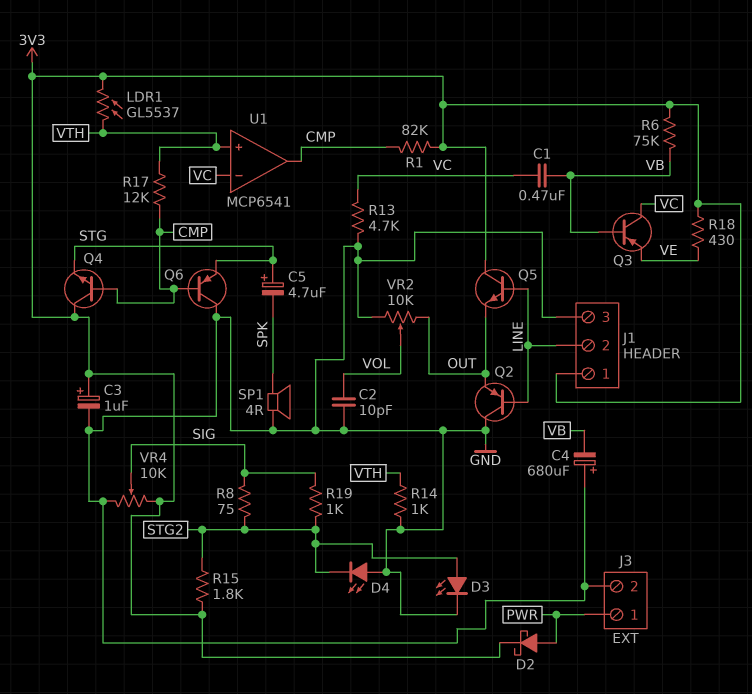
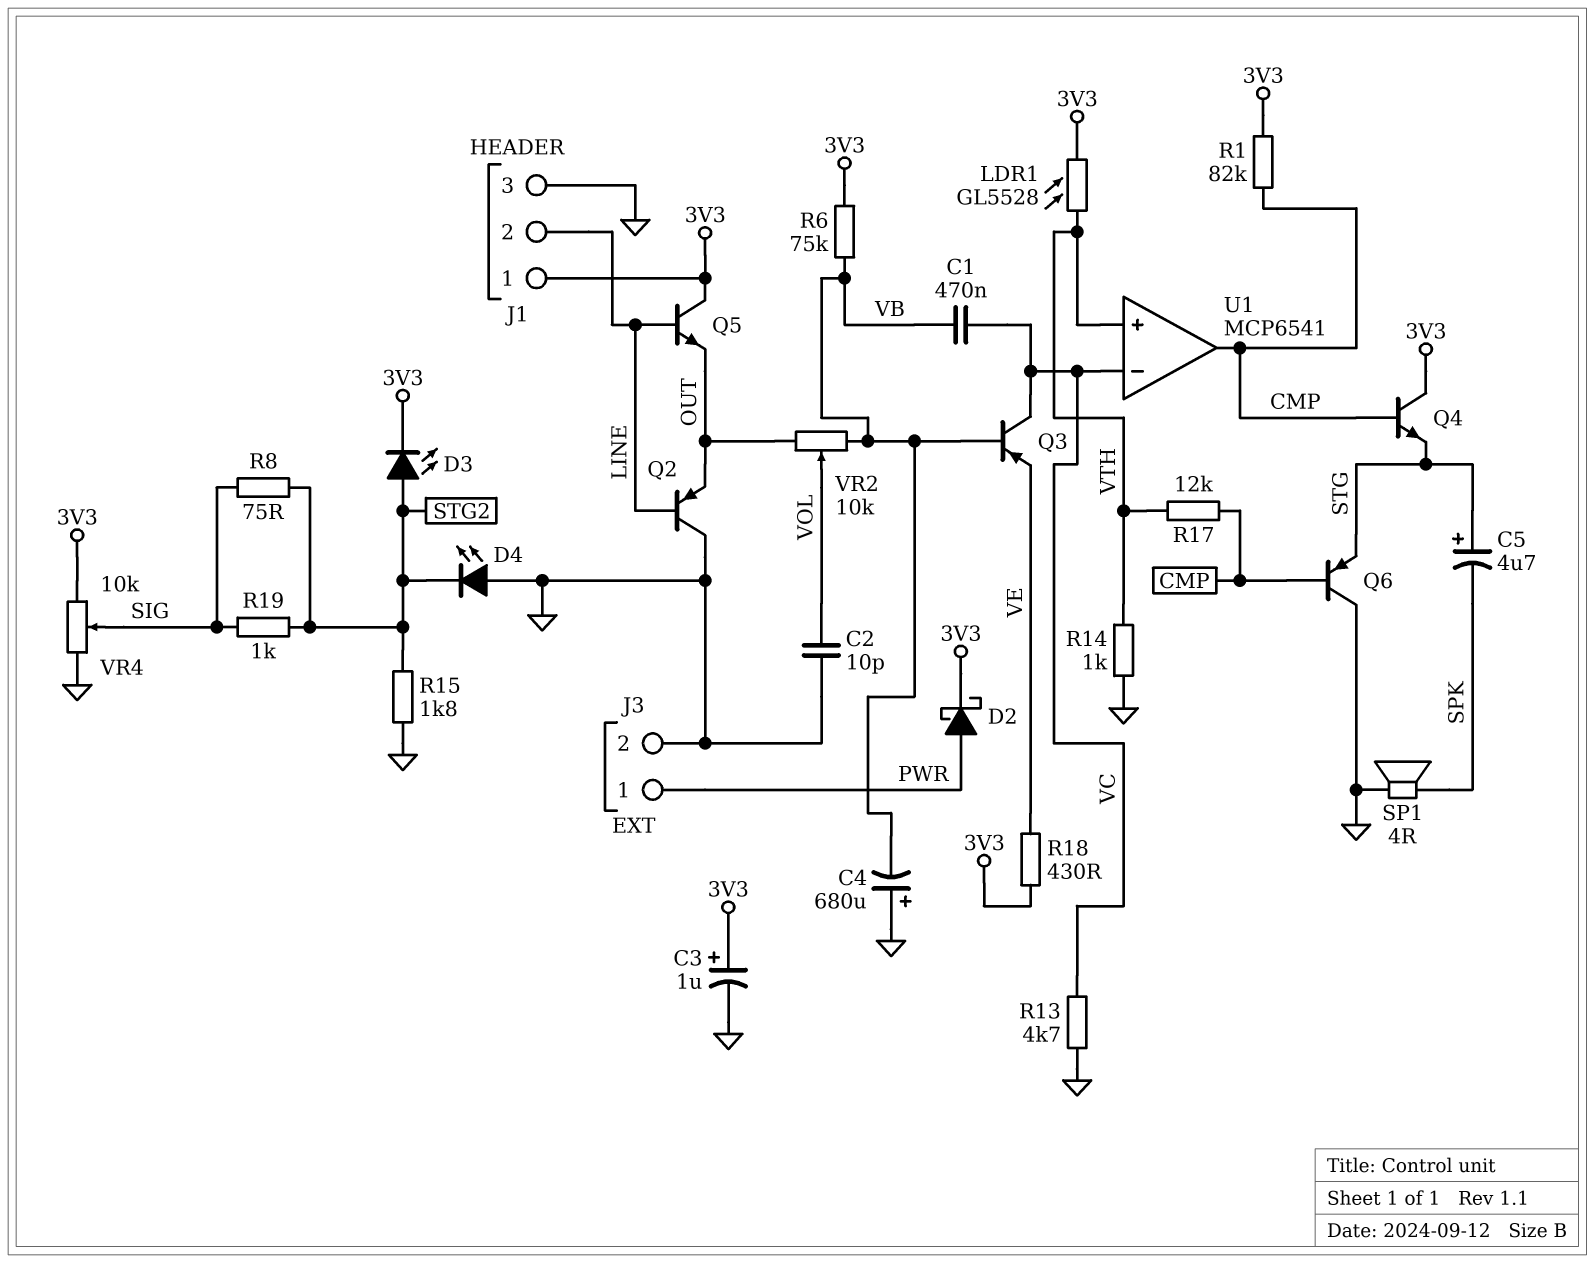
D3: LED (A STG2, K GND) -> LED (A STG2, K 3V3)
LDR1: GL5537 (3V3, VTH) -> GL5528 (3V3, VTH)
R15: 1.8k (3V3, STG2) -> 1.8k (GND, STG2)
VR2: 10k (GND, OUT, wiper VOL) -> 10k (OUT, VB, wiper VOL)

